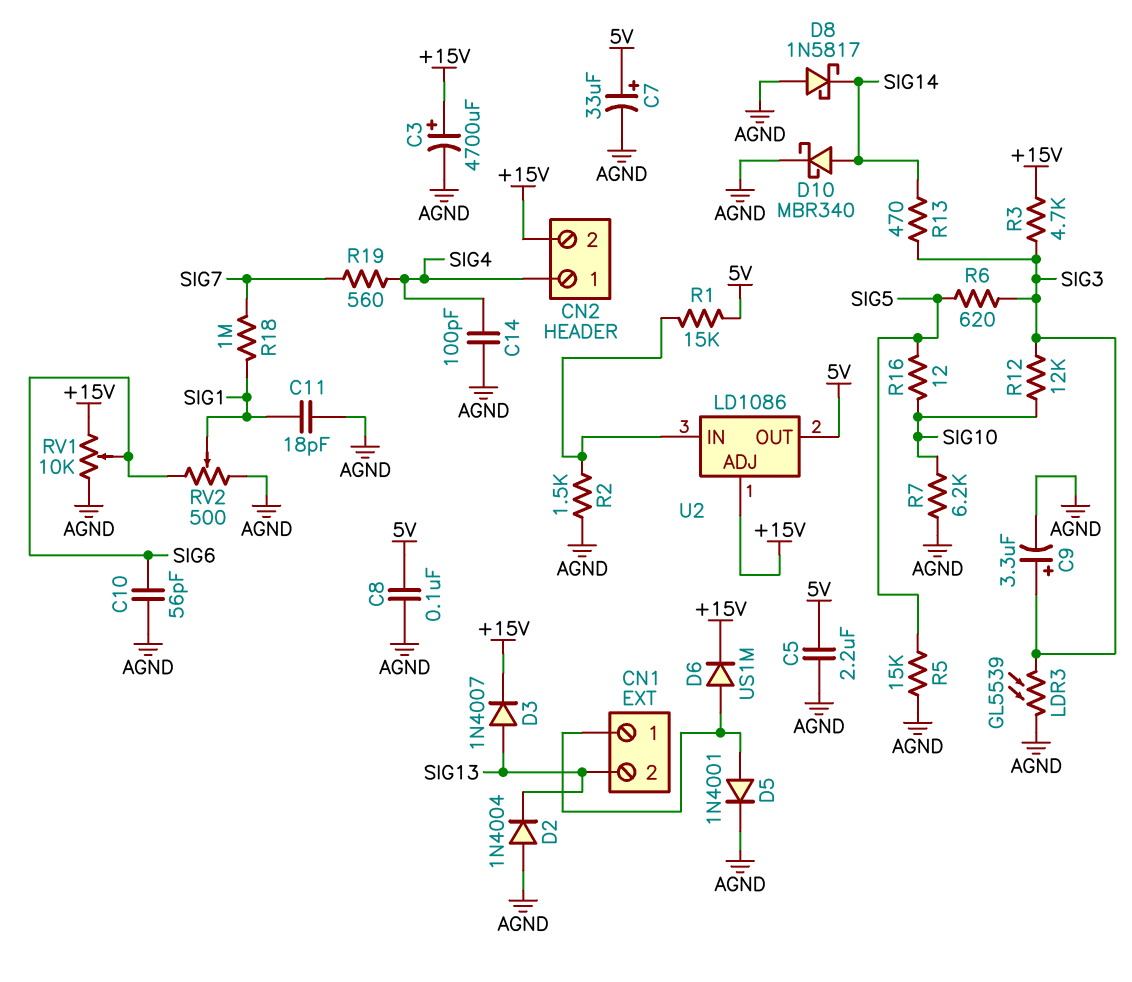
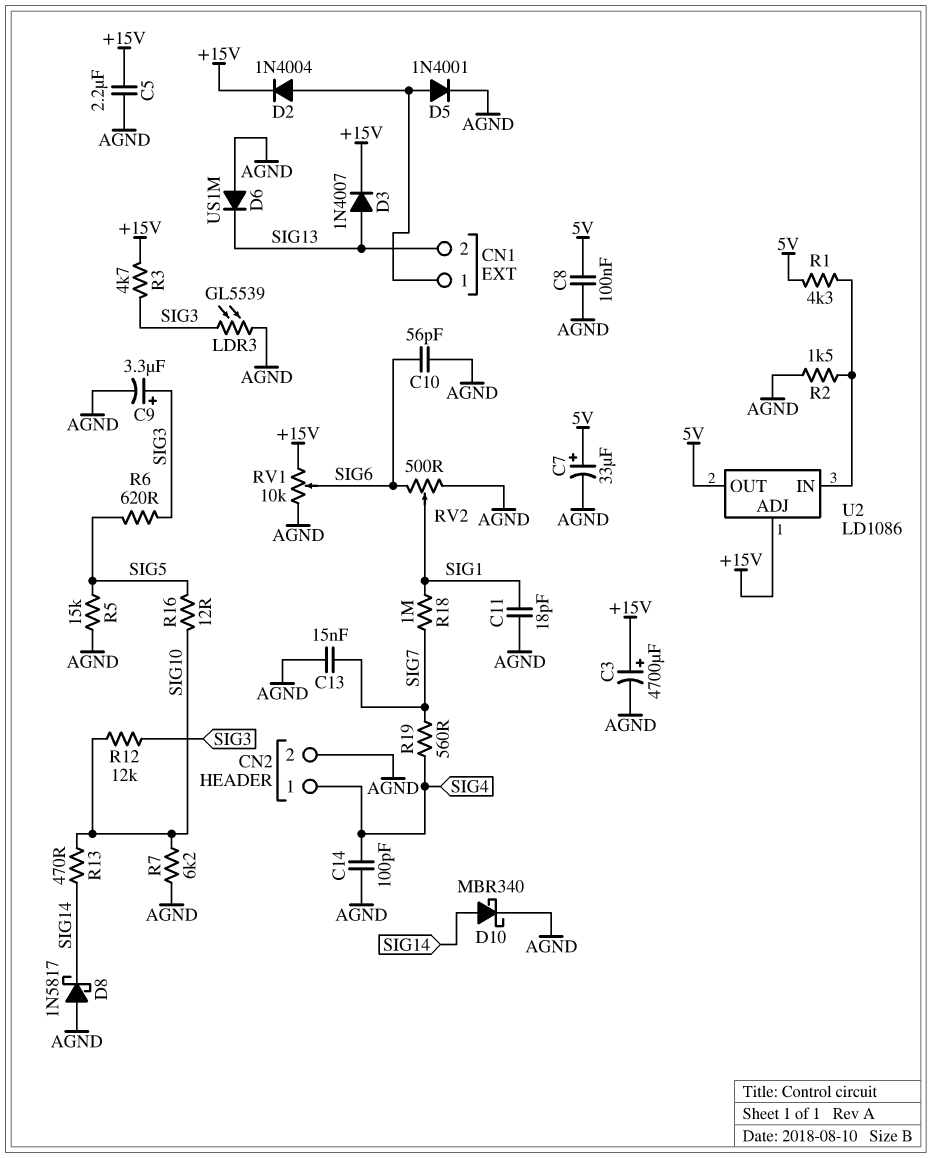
C5: 2.2uF (5V, AGND) -> 2.2uF (+15V, AGND)
C13: none -> 15nF (AGND, SIG7)
CN2 pin 2: +15V -> AGND
D2: diode 1N4004 (A AGND, K SIG13) -> diode 1N4004 (A CN1/1, K +15V)
D6: diode US1M (A CN1/1, K +15V) -> diode US1M (A AGND, K SIG13)
R1: 15k (5V, U2/IN) -> 4.3k (5V, U2/IN)
R13: 470 (SIG3, SIG14) -> 470 (SIG10, SIG14)

